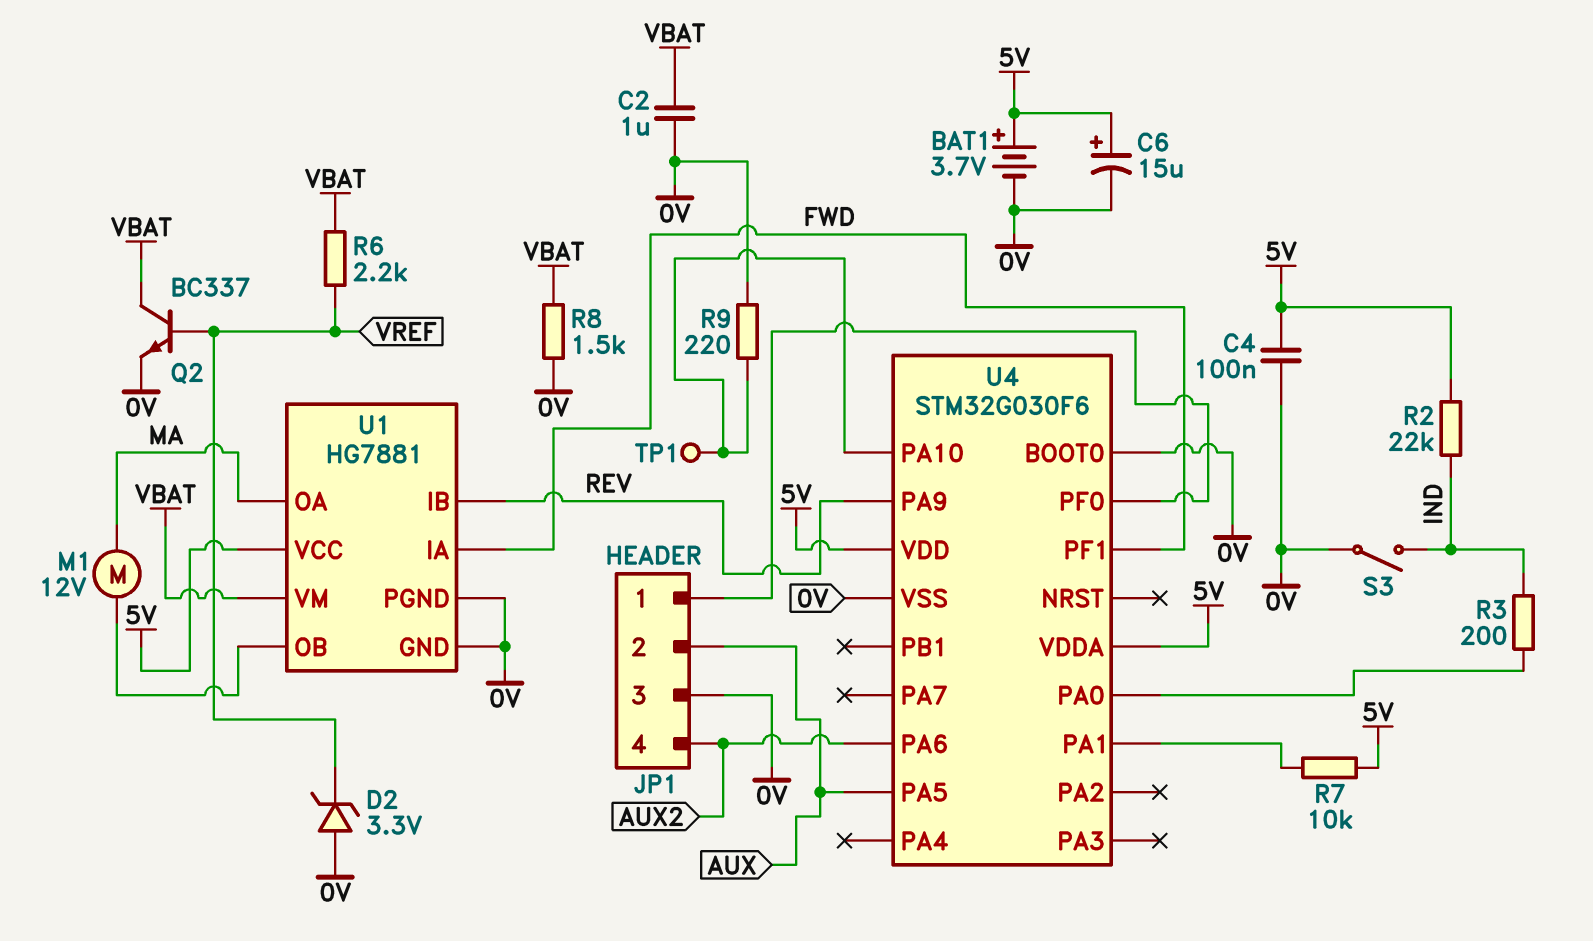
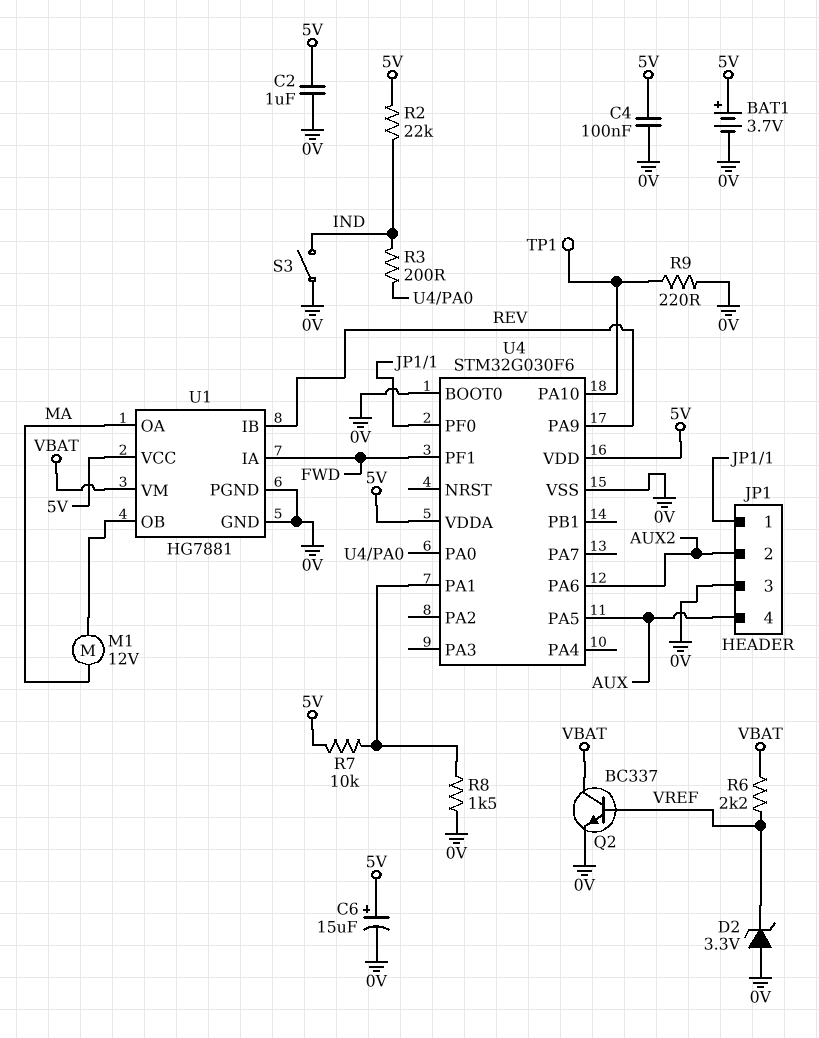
C2: 1uF (0V, VBAT) -> 1uF (0V, 5V)
JP1 pin 2: AUX -> AUX2
JP1 pin 4: AUX2 -> AUX
R8: 1.5k (0V, VBAT) -> 1.5k (0V, U4/PA1)

